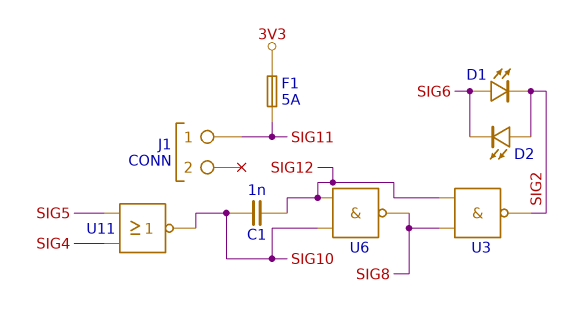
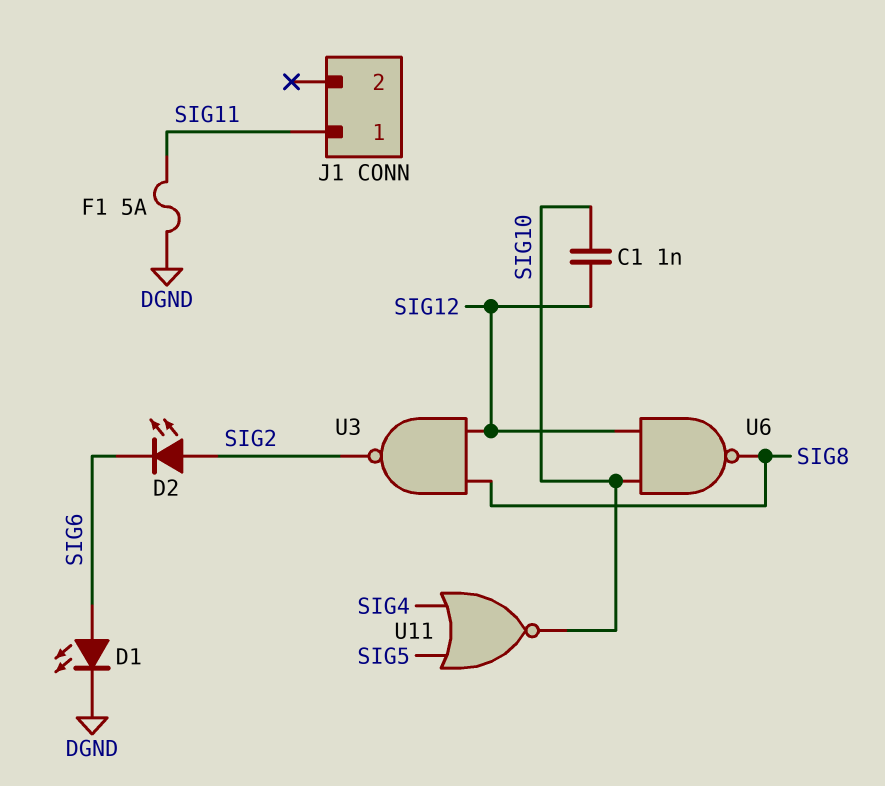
D1: LED (A SIG6, K SIG2) -> LED (A SIG6, K DGND)
F1: 5A (3V3, SIG11) -> 5A (DGND, SIG11)

